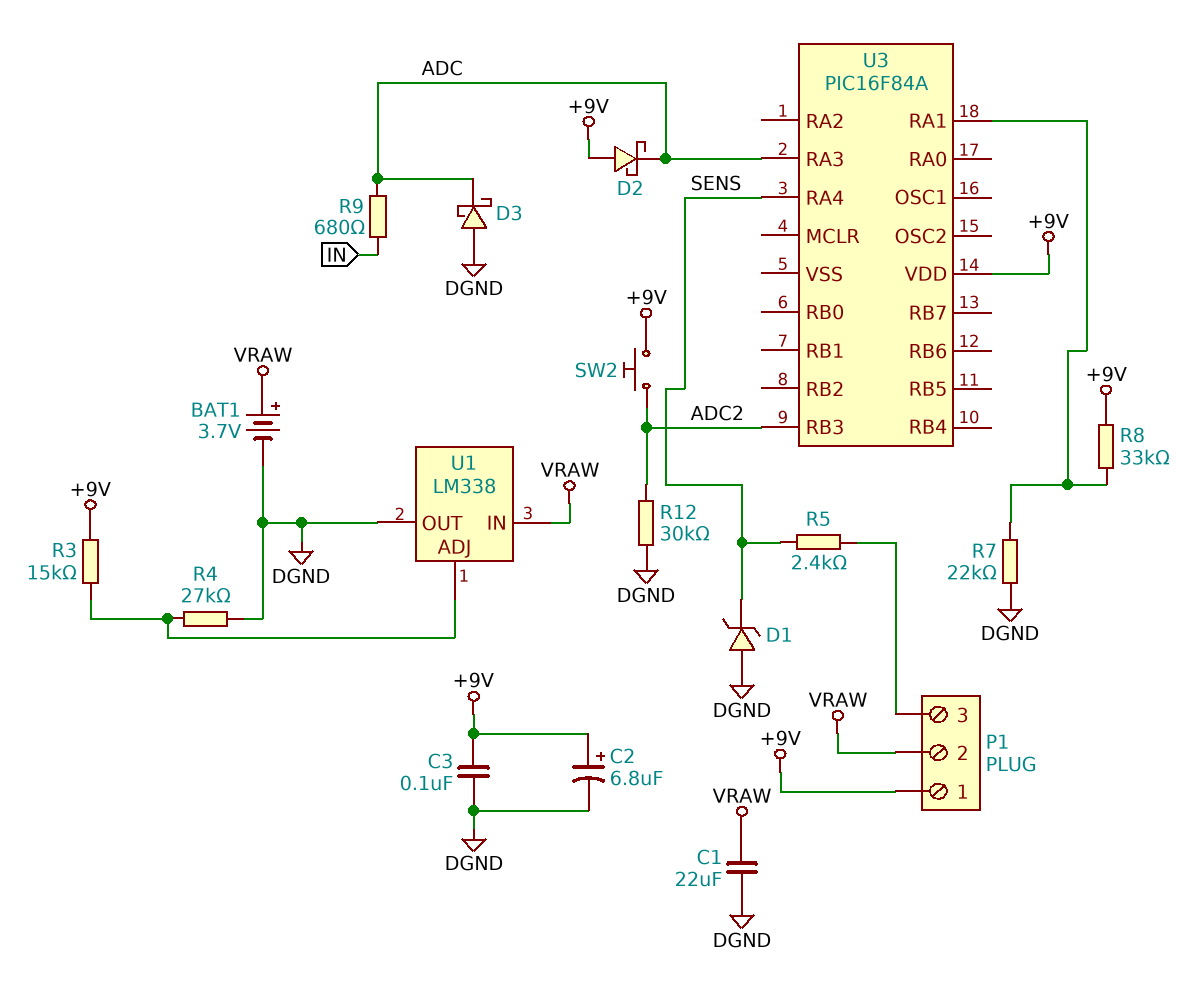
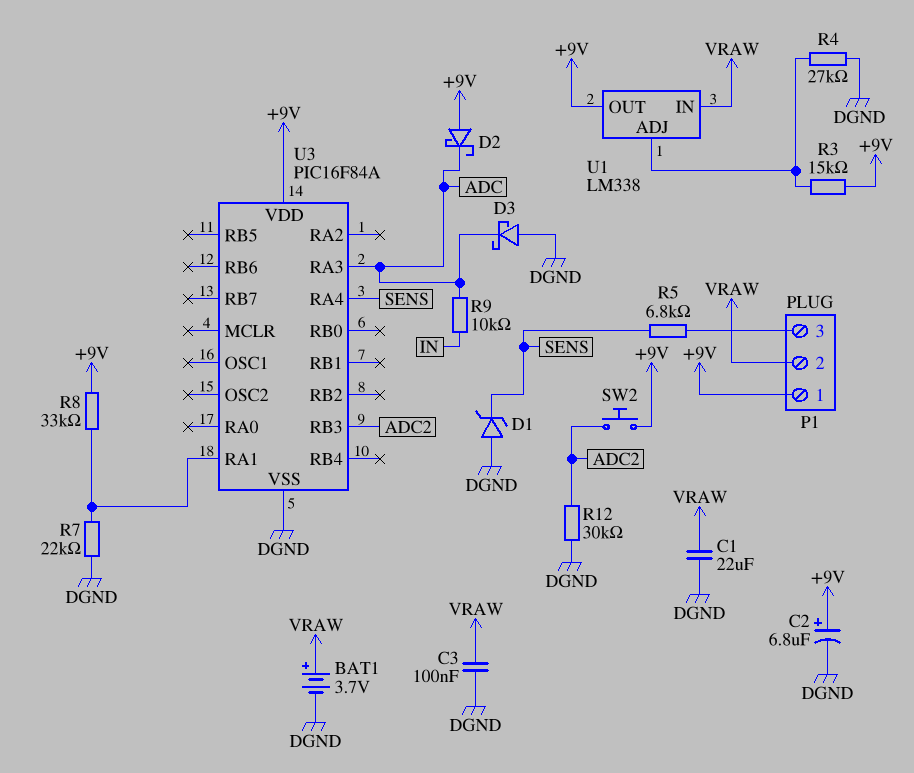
C3: 100nF (+9V, DGND) -> 100nF (DGND, VRAW)
R5: 2.4k (P1/3, SENS) -> 6.8k (P1/3, SENS)
R9: 680 (ADC, IN) -> 10k (ADC, IN)
U1 pin OUT: DGND -> +9V
U3 pin VSS: none -> DGND

